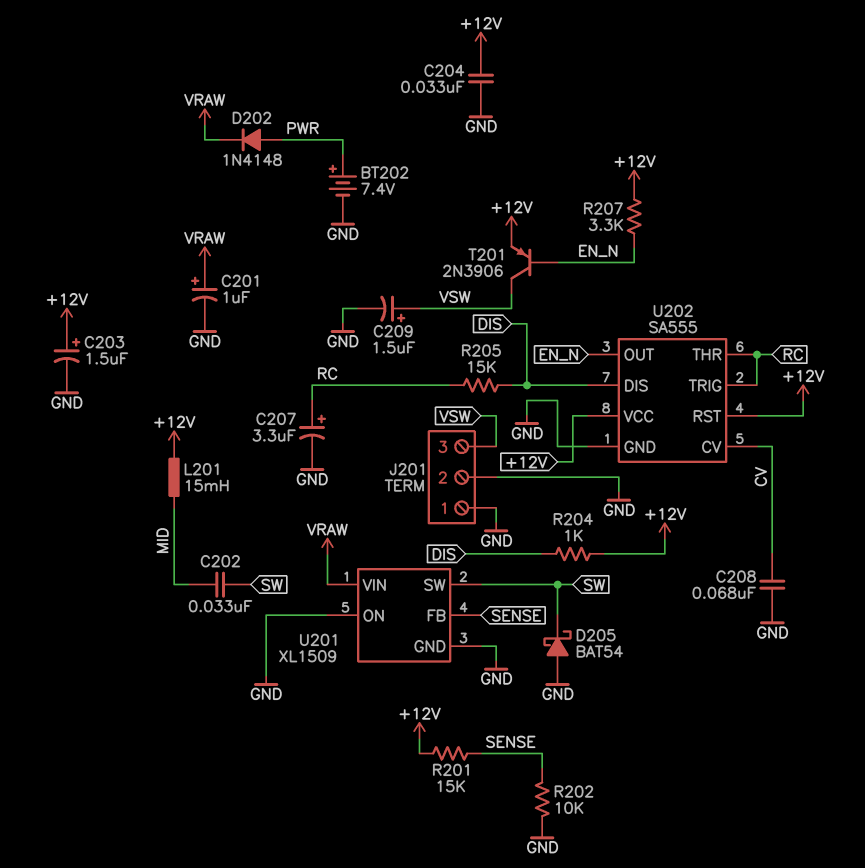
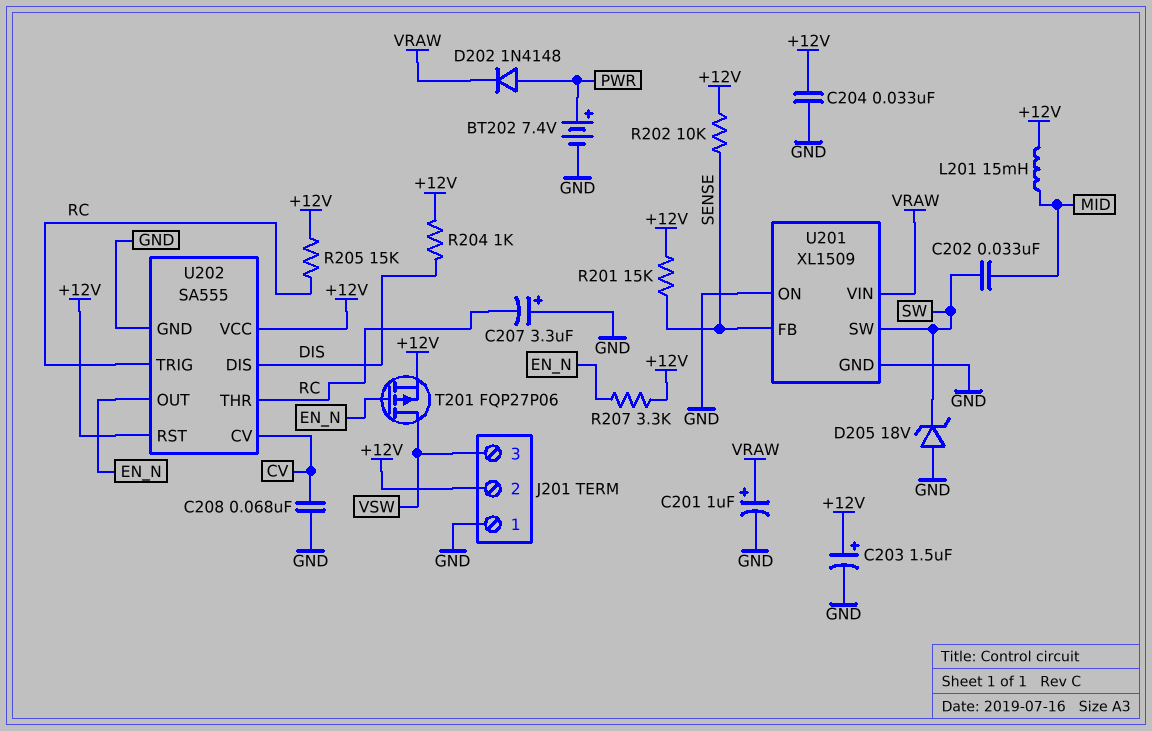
C207: 3.3uF (plus RC, minus GND) -> 3.3uF (plus GND, minus RC)
C209: 1.5uF (plus VSW, minus GND) -> none
D205: schottky BAT54 (A GND, K SW) -> zener 18V (A GND, K SW)
J201 pin 2: GND -> +12V
R202: 10k (GND, SENSE) -> 10k (+12V, SENSE)
R205: 15k (DIS, RC) -> 15k (+12V, RC)
T201: PNP 2N3906 (B EN_N, C VSW, E +12V) -> PMOS FQP27P06 (G EN_N, D VSW, S +12V)

